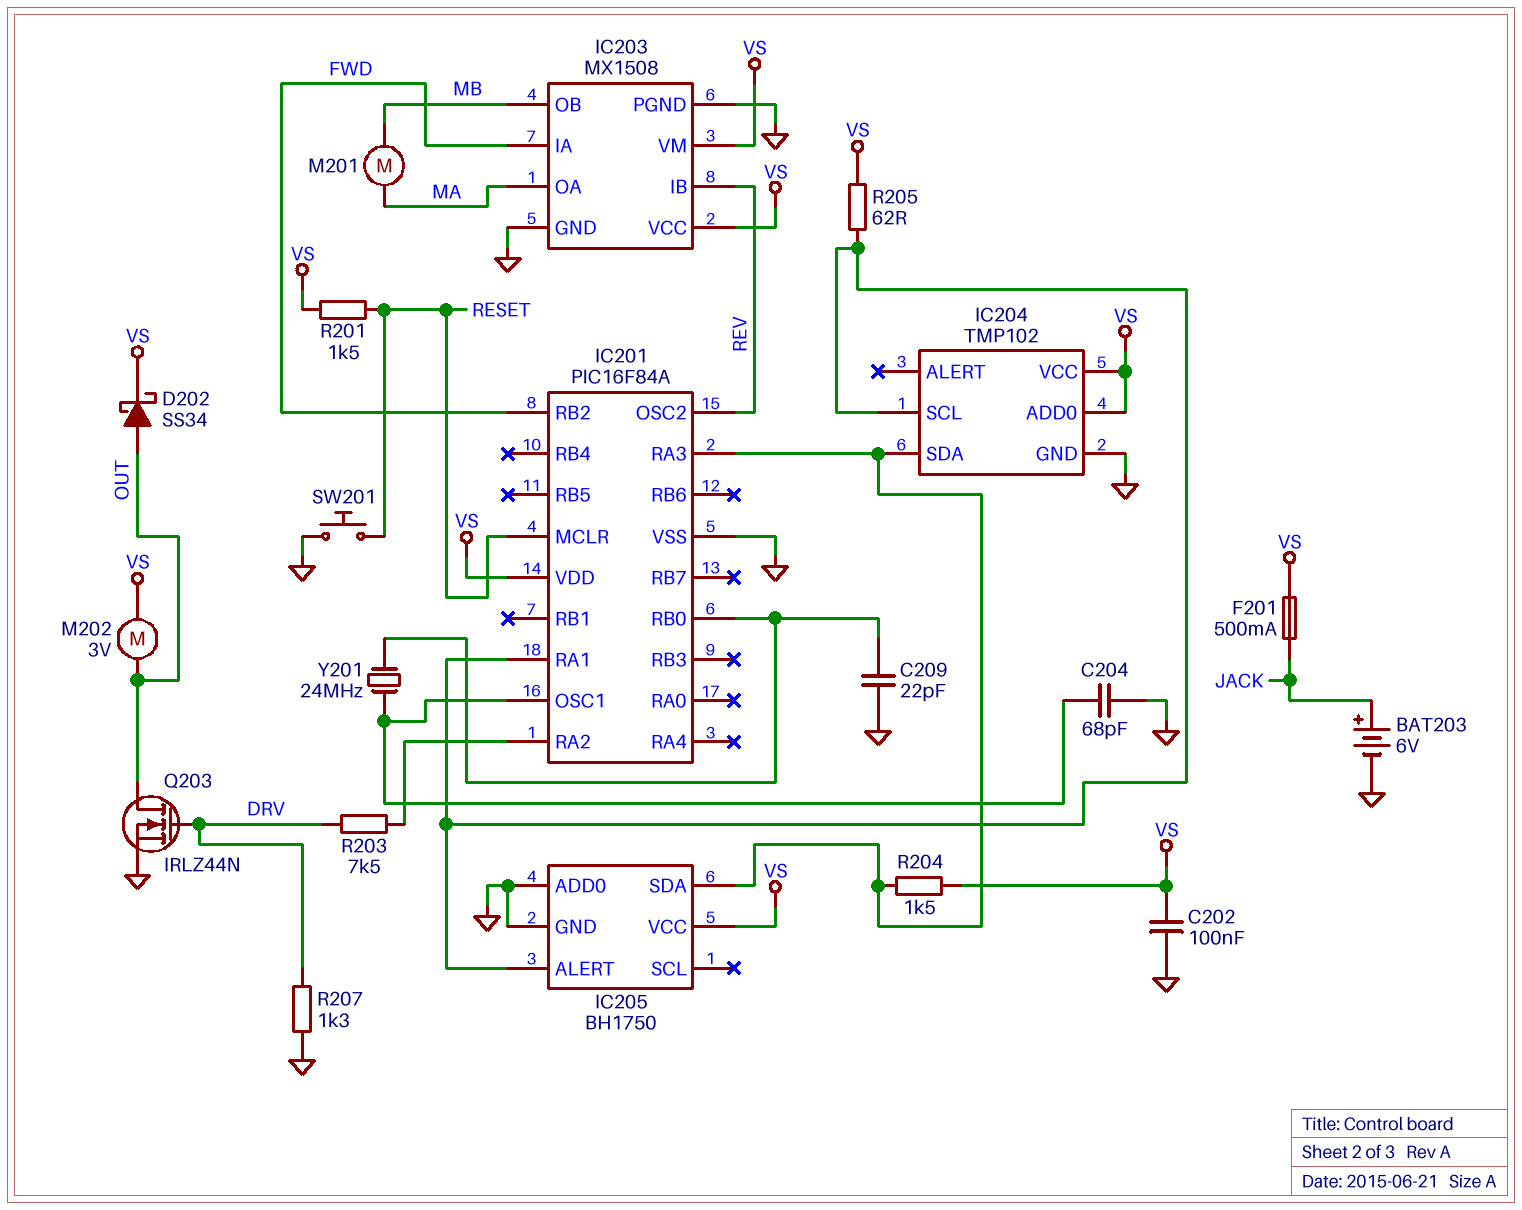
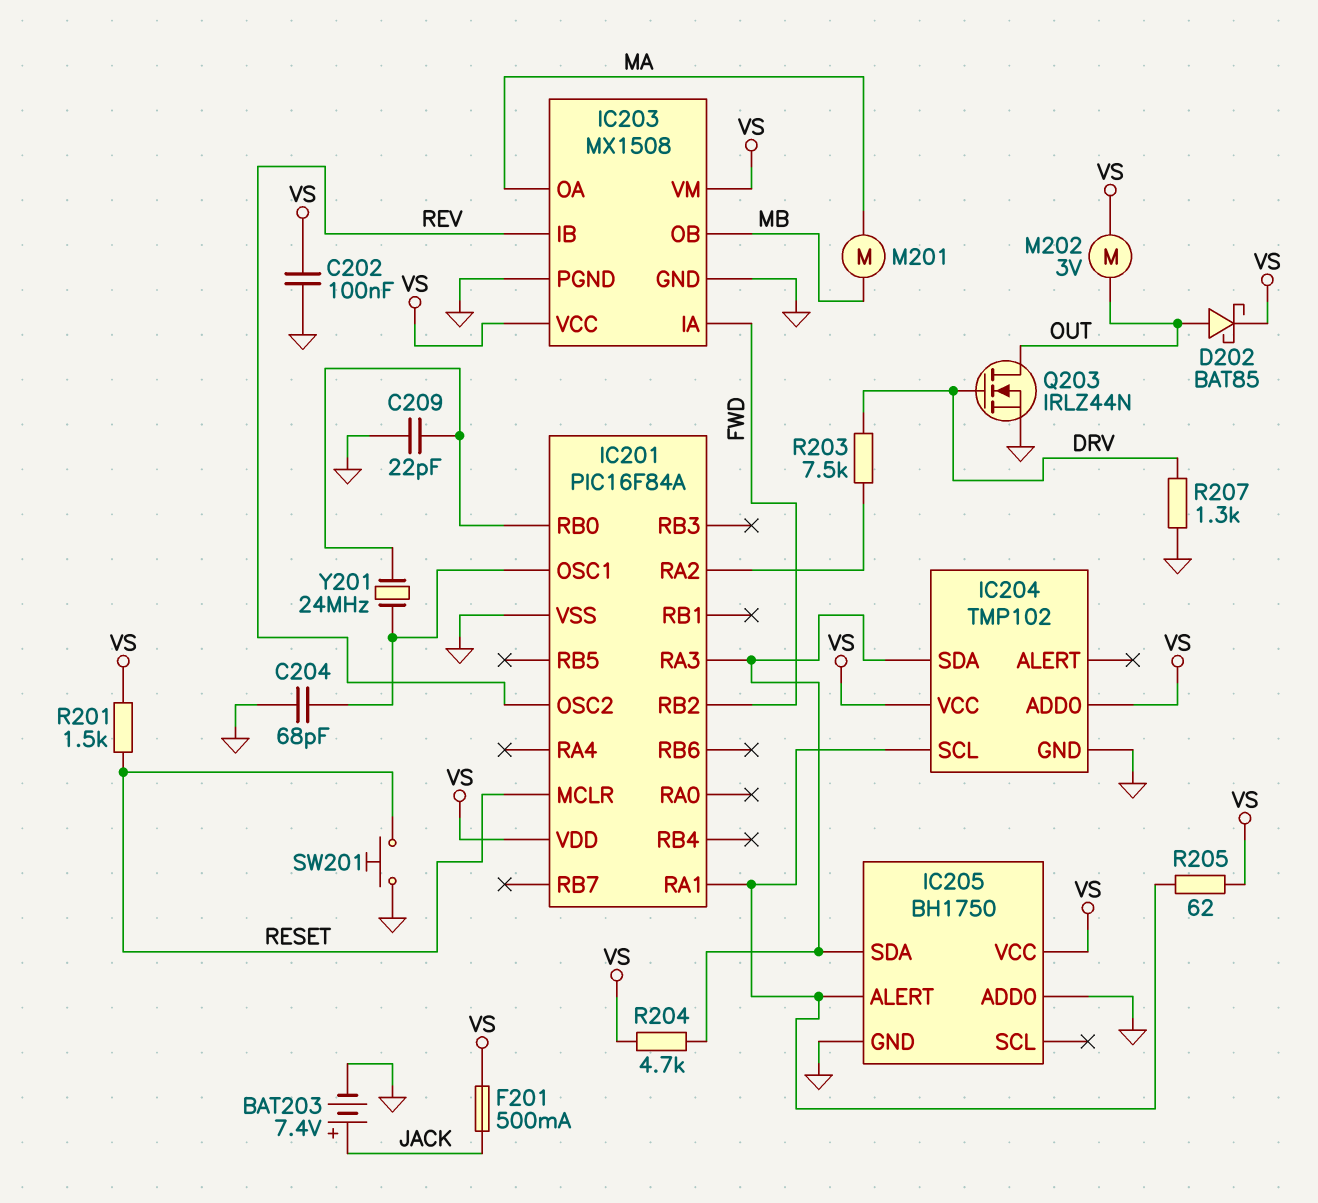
BAT203: 6V (plus JACK, minus GND) -> 7.4V (plus JACK, minus GND)
D202: schottky SS34 (A OUT, K VS) -> schottky BAT85 (A OUT, K VS)
R204: 1.5k (IC201/RA3, VS) -> 4.7k (IC201/RA3, VS)

